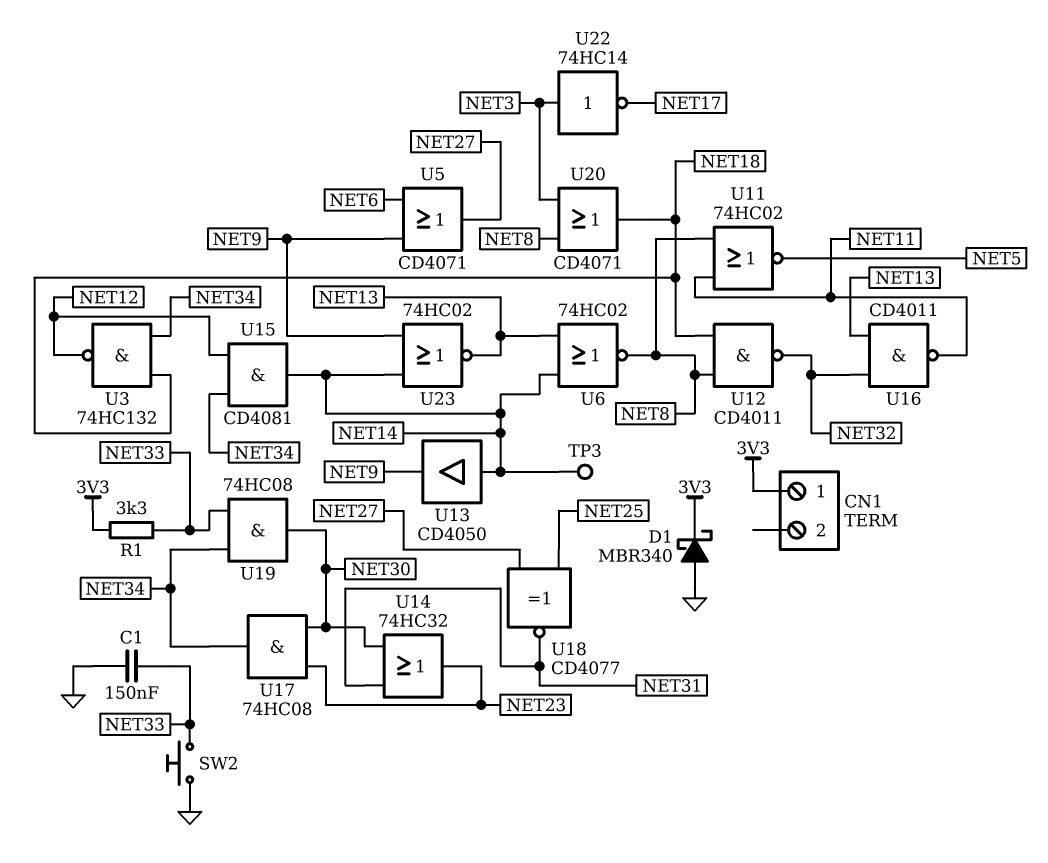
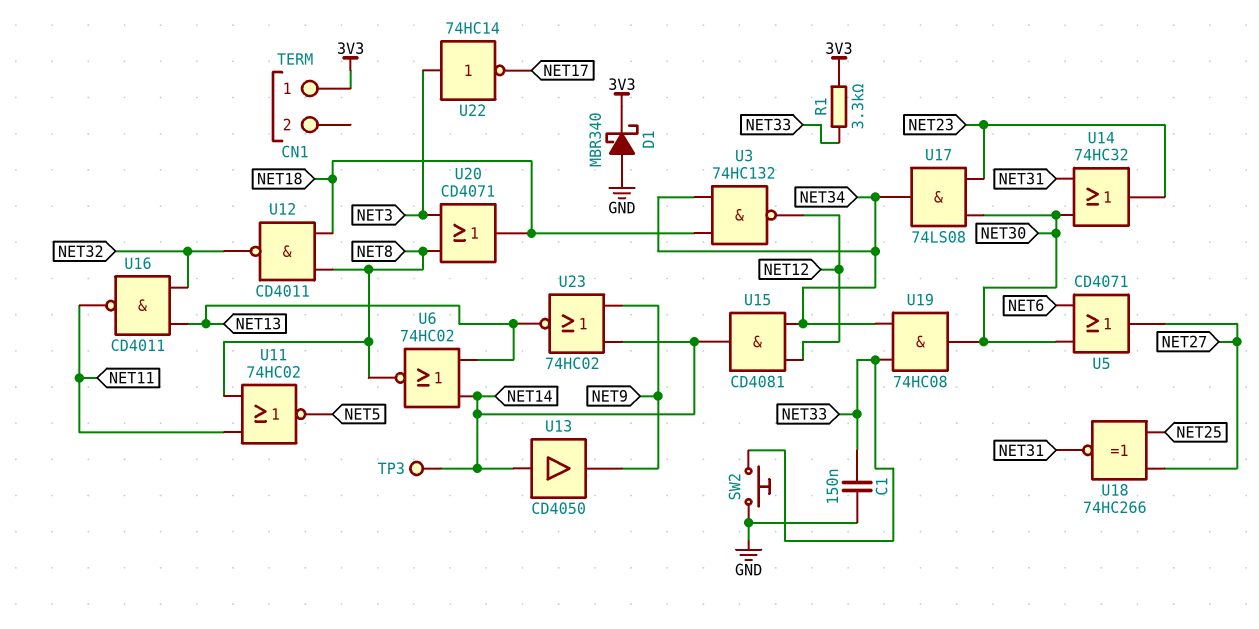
U5: OR CD4071 (in NET6, in NET9, out NET27) -> OR CD4071 (in NET6, in NET30, out NET27)
U17: AND 74HC08 (in NET23, in NET30, out NET34) -> AND 74LS08 (in NET23, in NET30, out NET34)
U18: XNOR CD4077 (in NET25, in NET27, out NET31) -> XNOR 74HC266 (in NET25, in NET27, out NET31)

